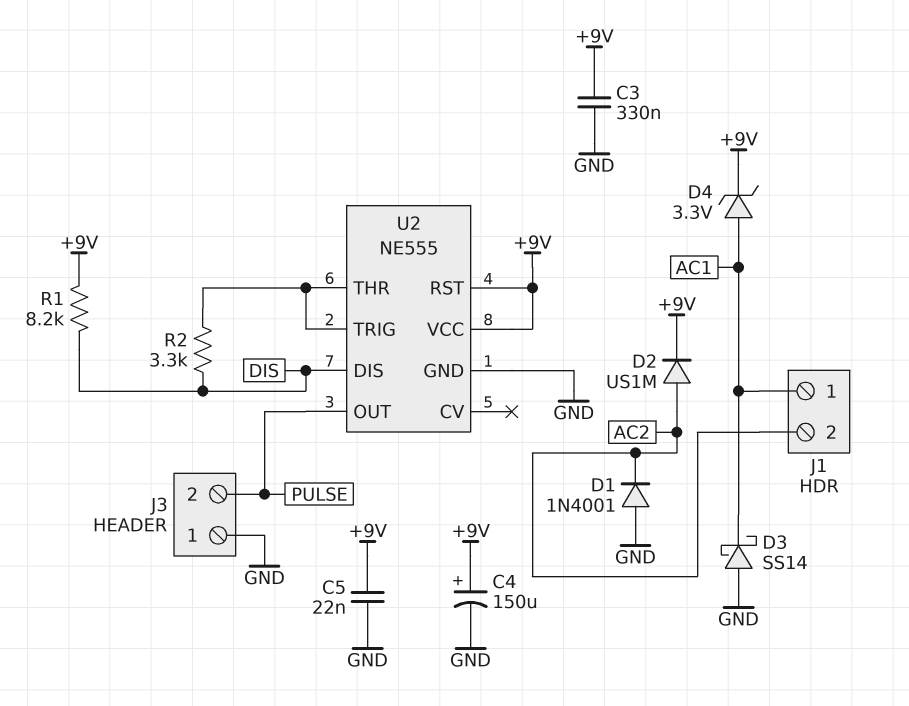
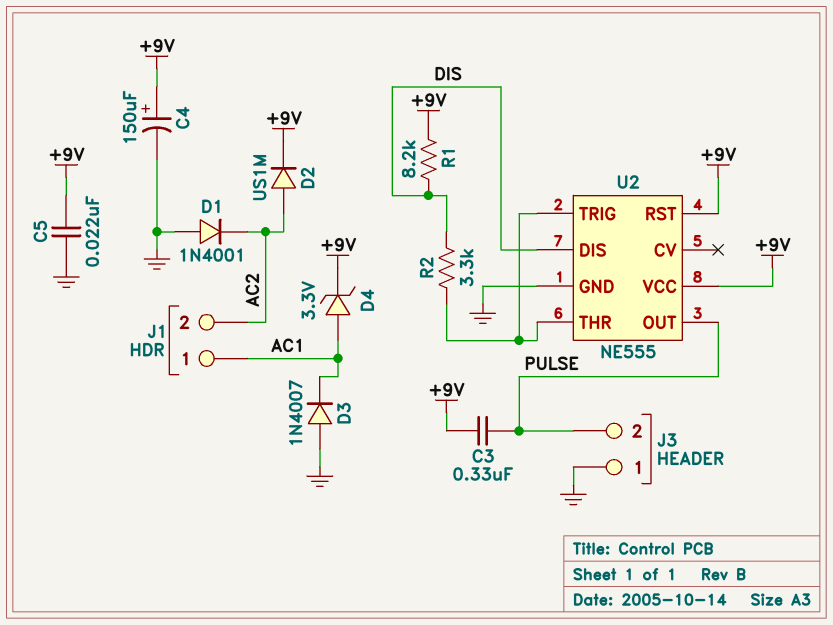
C3: 330nF (+9V, GND) -> 330nF (+9V, PULSE)
D3: schottky SS14 (A GND, K AC1) -> diode 1N4007 (A GND, K AC1)

